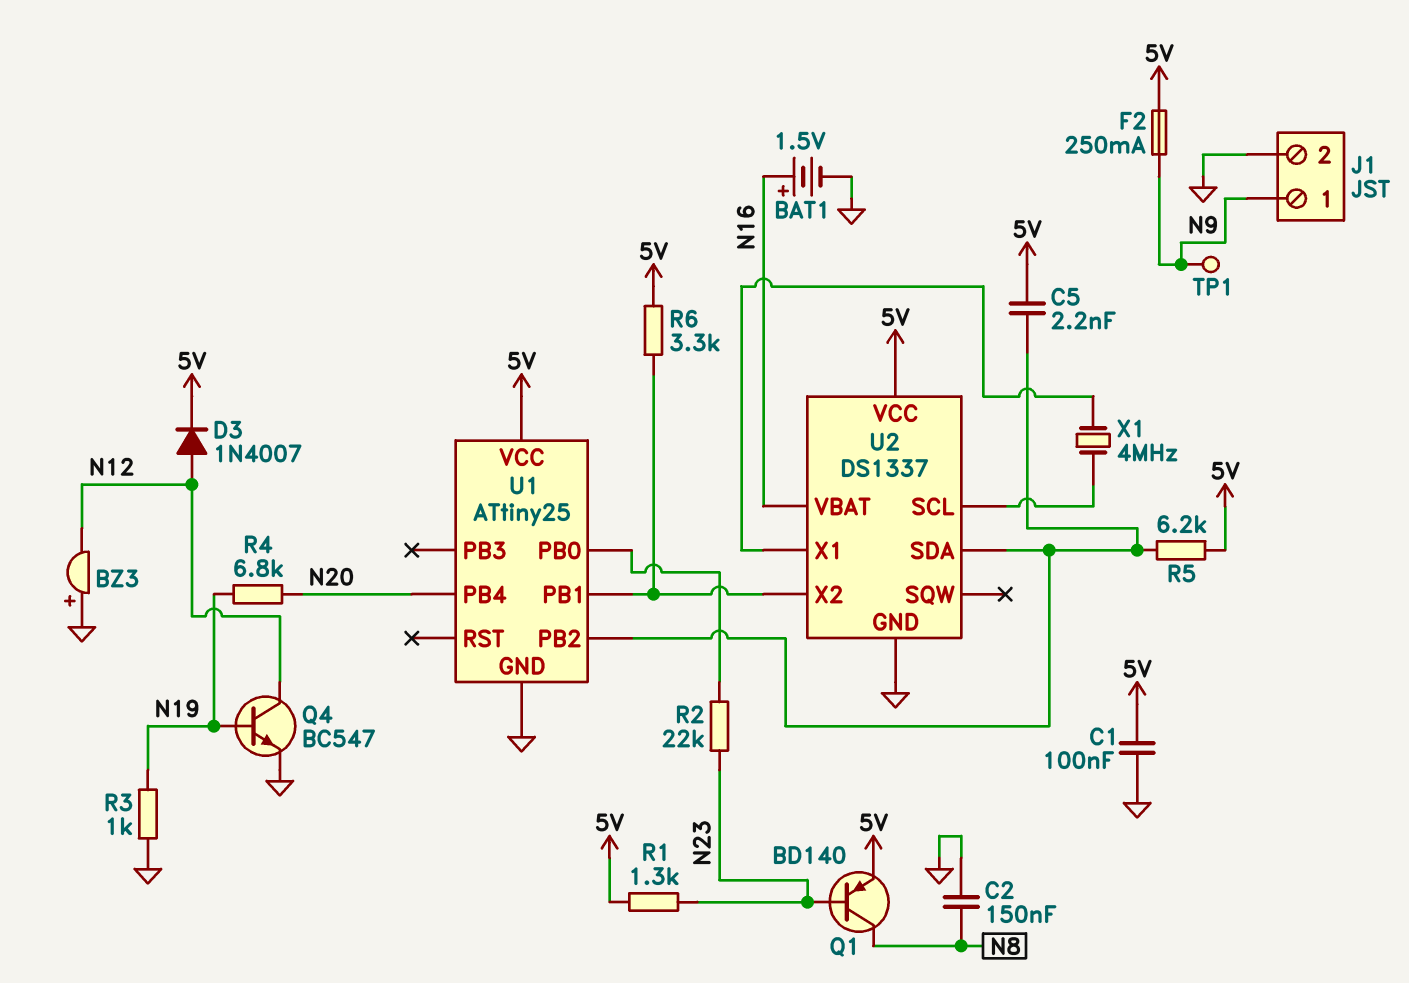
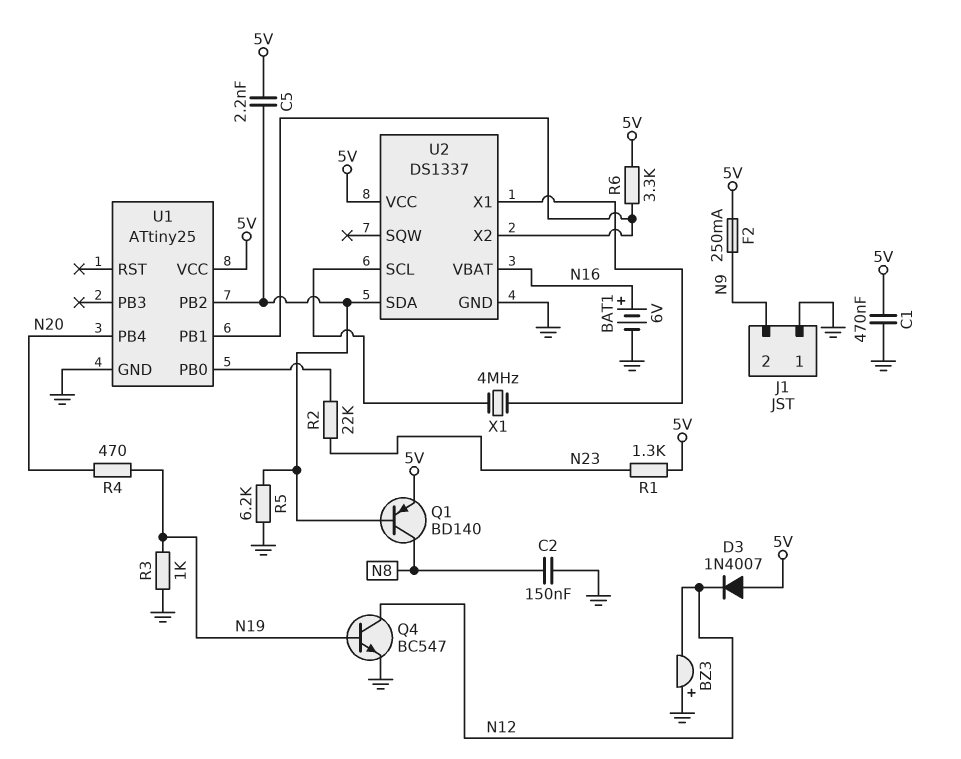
BAT1: 1.5V (plus N16, minus GND) -> 6V (plus N16, minus GND)
C1: 100nF (5V, GND) -> 470nF (5V, GND)
D3: diode 1N4007 (A N12, K 5V) -> diode 1N4007 (A 5V, K N12)
J1 pin 1: N9 -> GND
J1 pin 2: GND -> N9
Q1: PNP BD140 (B N23, C N8, E 5V) -> PNP BD140 (B U1/PB2, C N8, E 5V)
R4: 6.8k (N19, N20) -> 470 (N19, N20)
R5: 6.2k (5V, U1/PB2) -> 6.2k (GND, U1/PB2)
TP1: test point (N9) -> none

